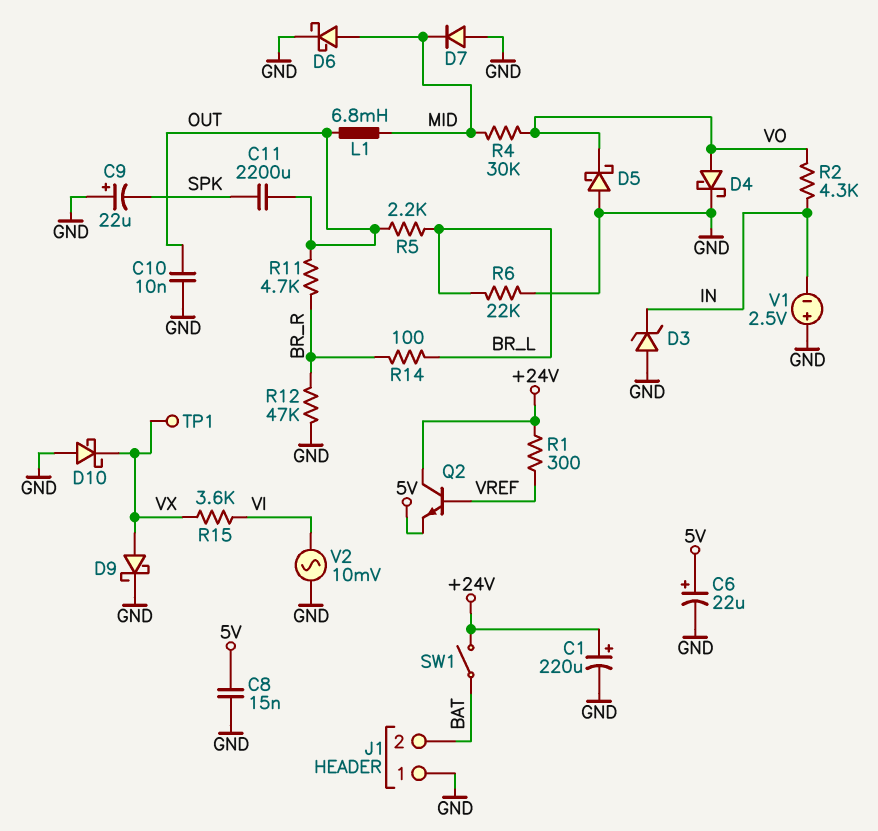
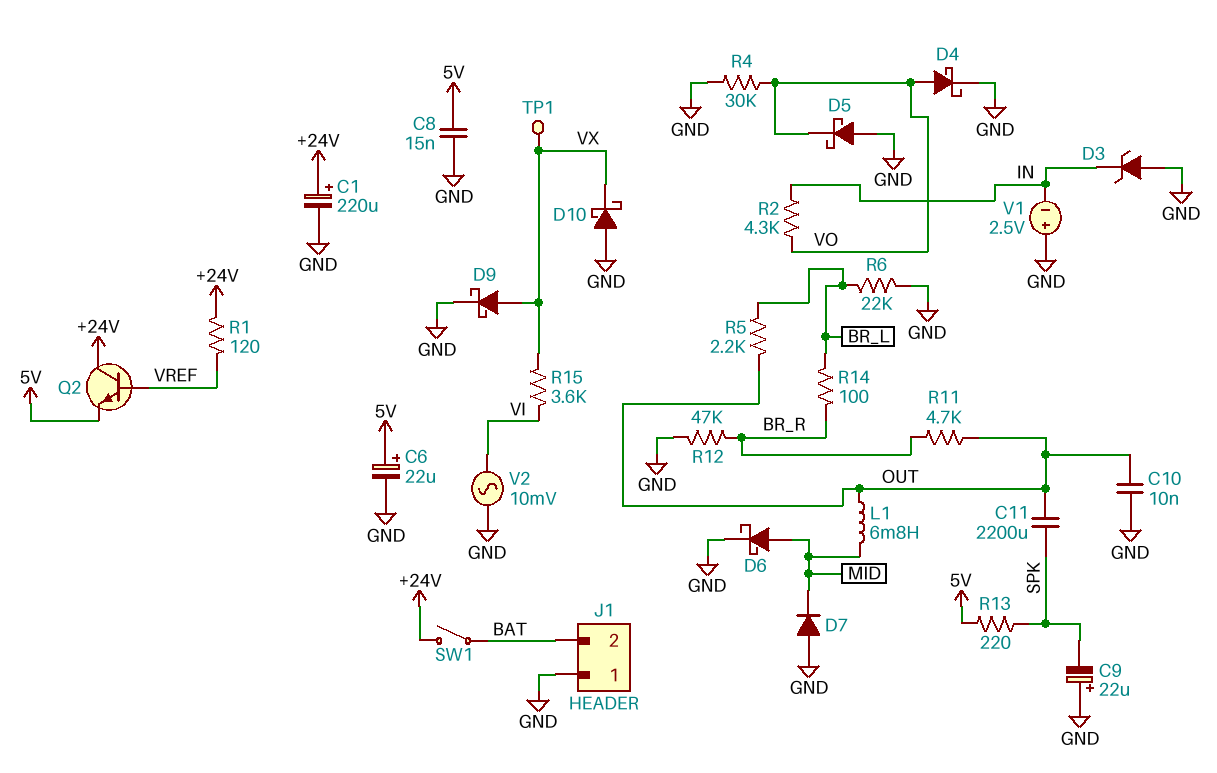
R1: 300 (+24V, VREF) -> 120 (+24V, VREF)
R4: 30k (MID, VO) -> 30k (GND, VO)
R13: none -> 220 (5V, SPK)

